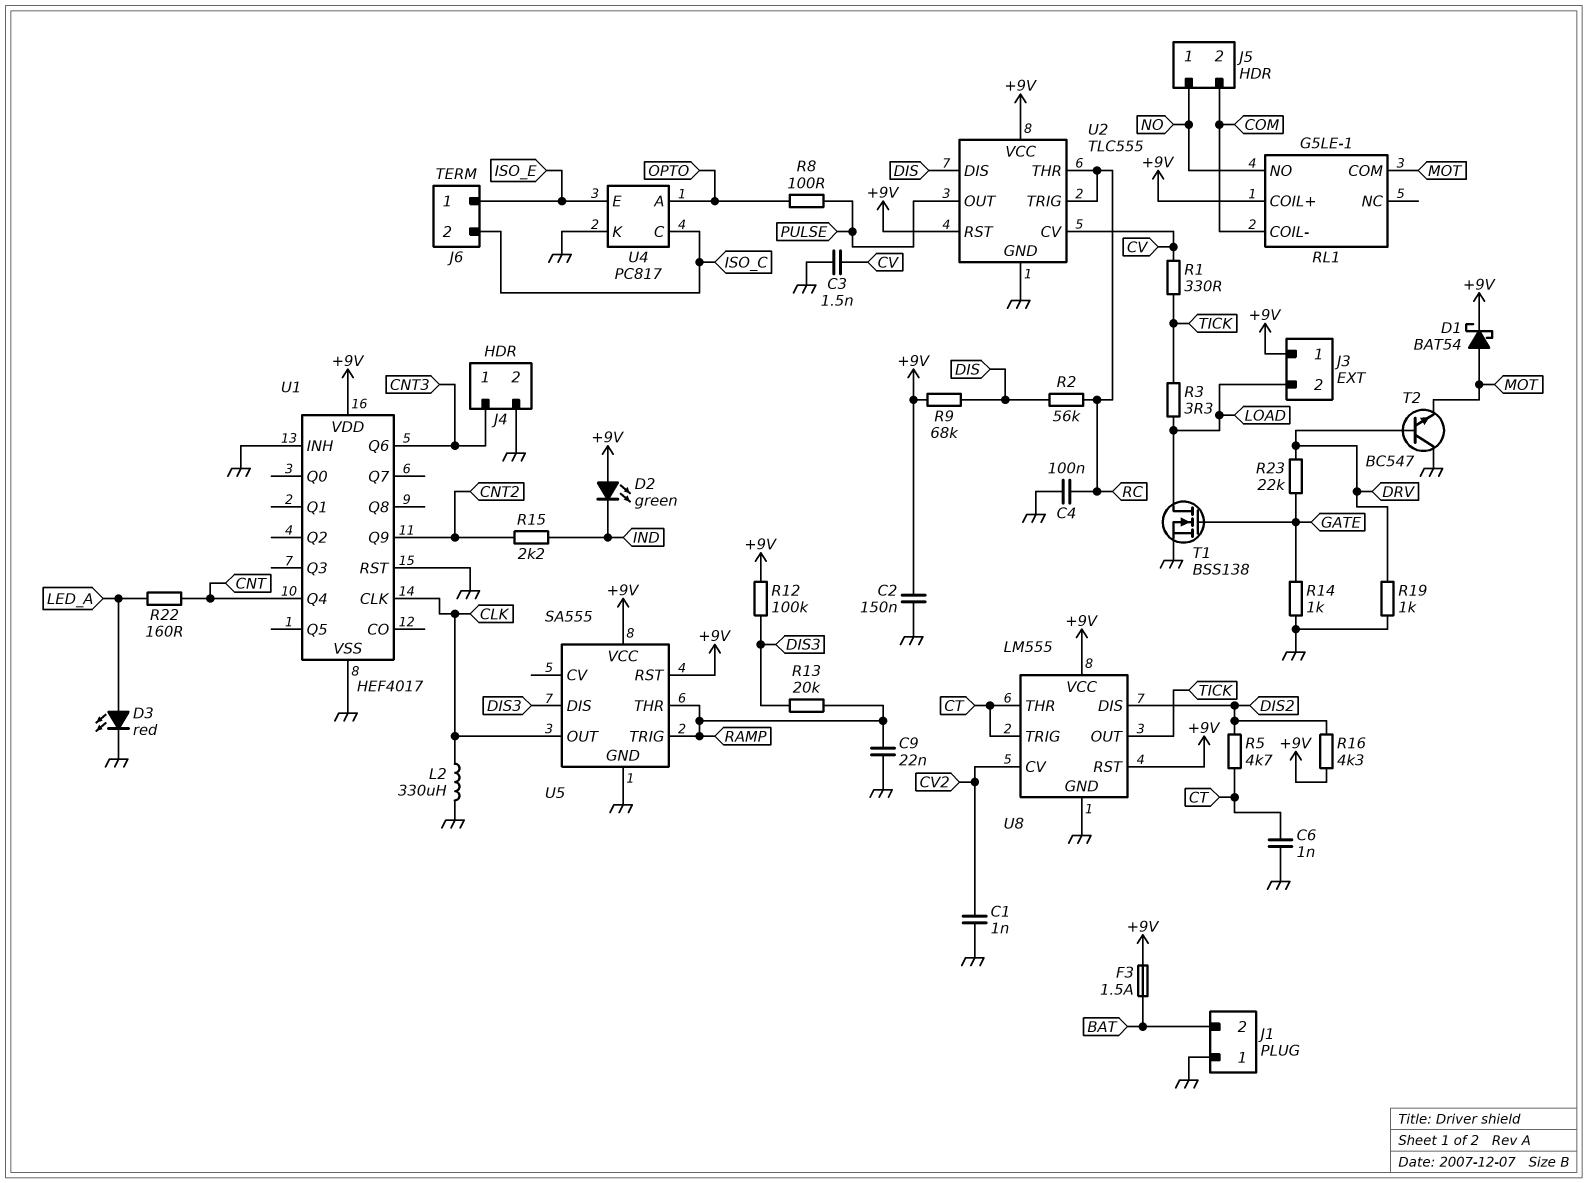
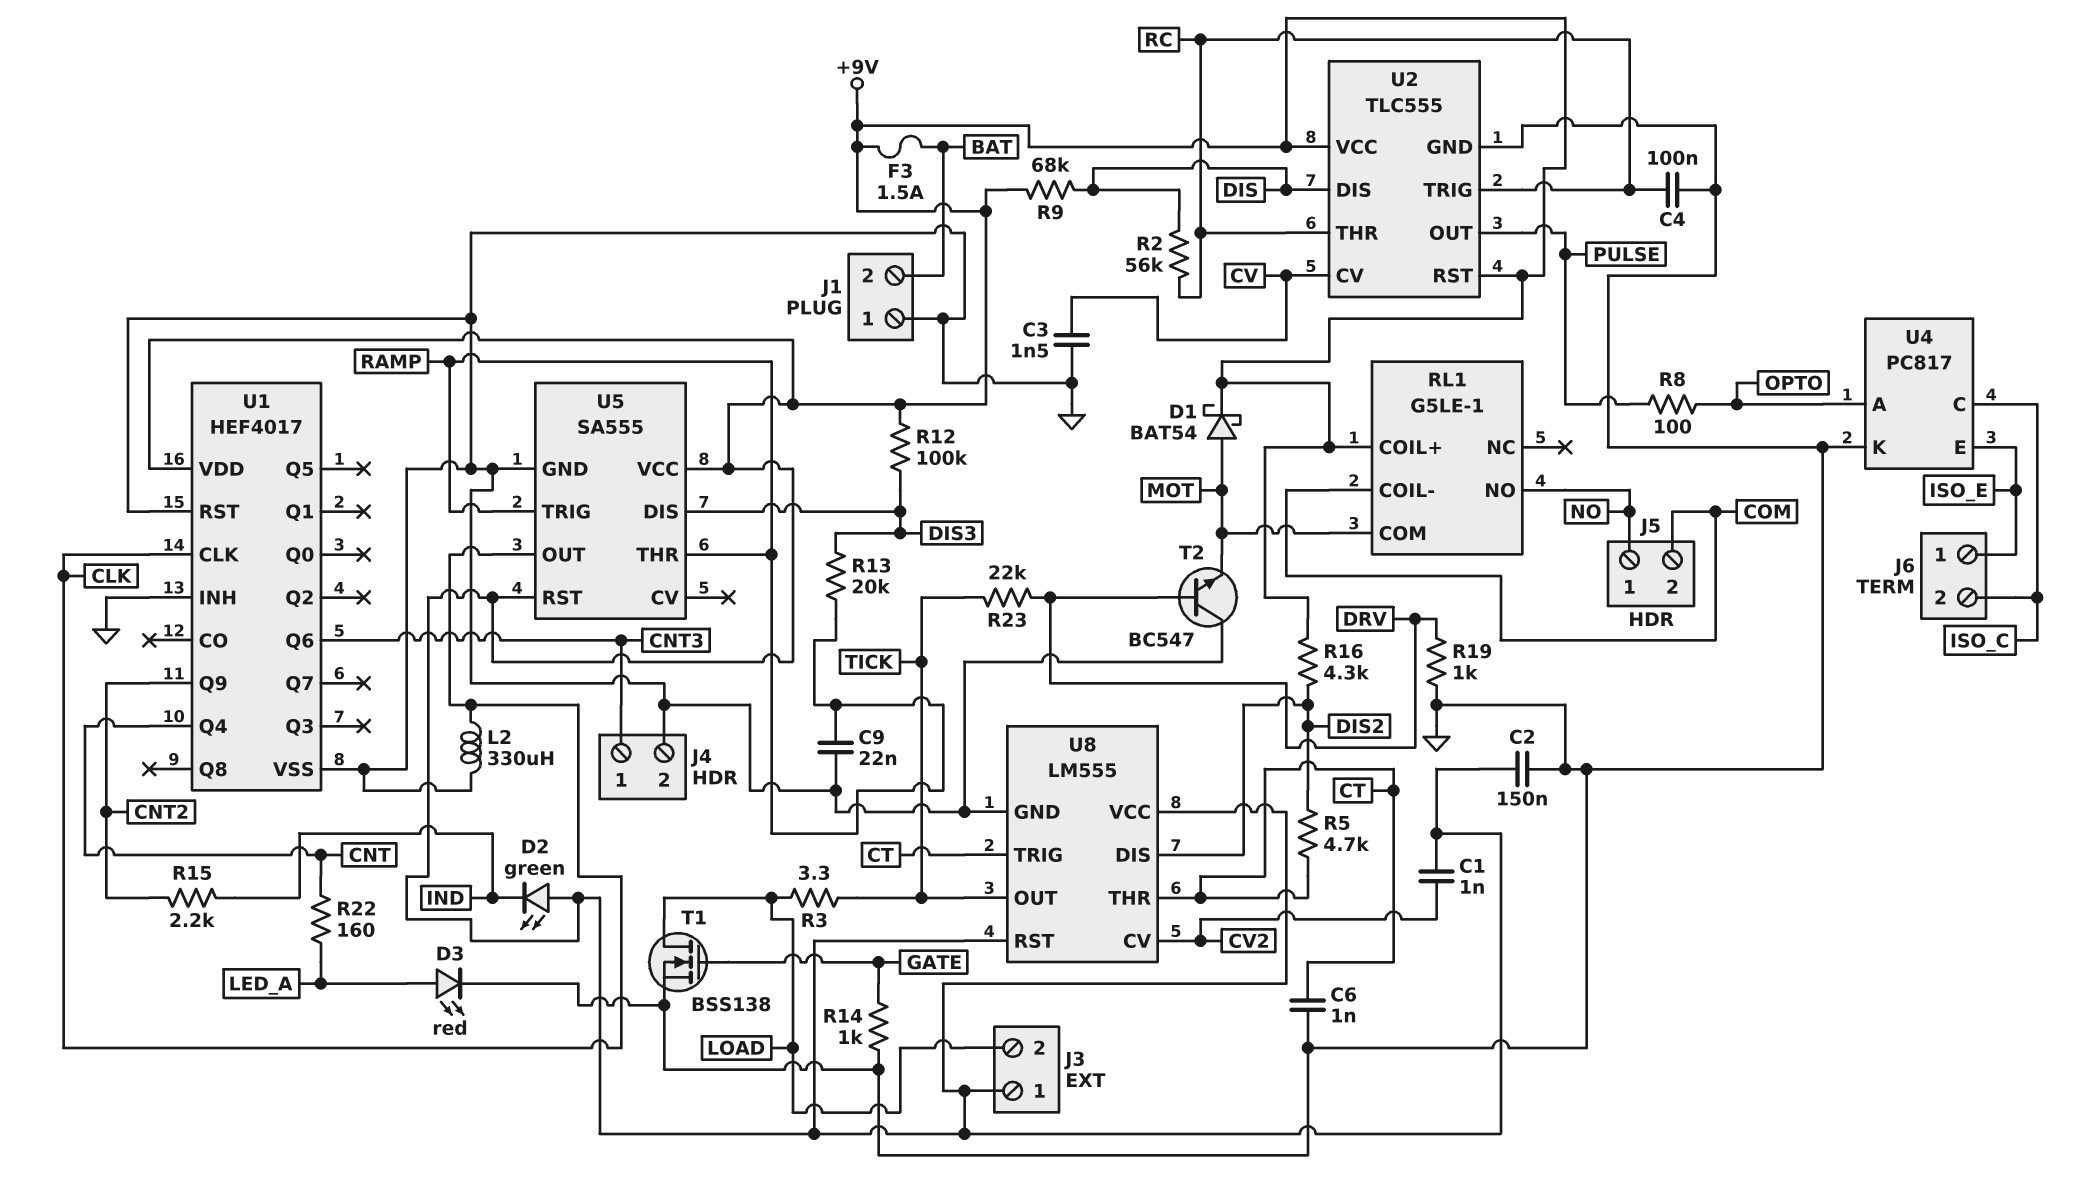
C1: 1nF (CV2, GND) -> 1nF (+9V, CV2)
R1: 330 (CV, TICK) -> none
R23: 22k (DRV, GATE) -> 22k (DRV, TICK)

